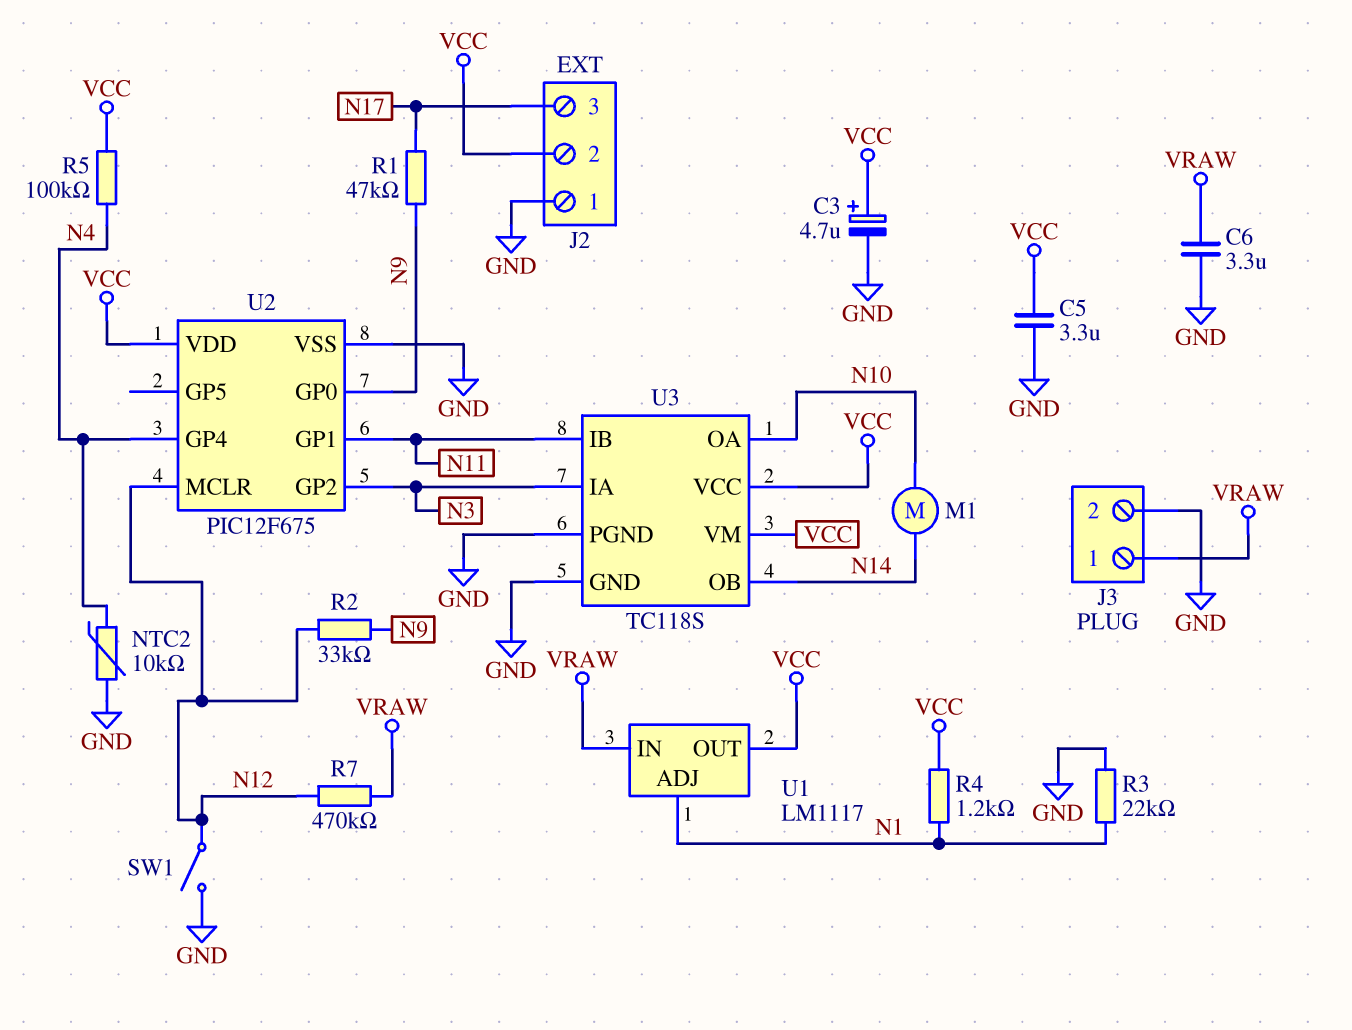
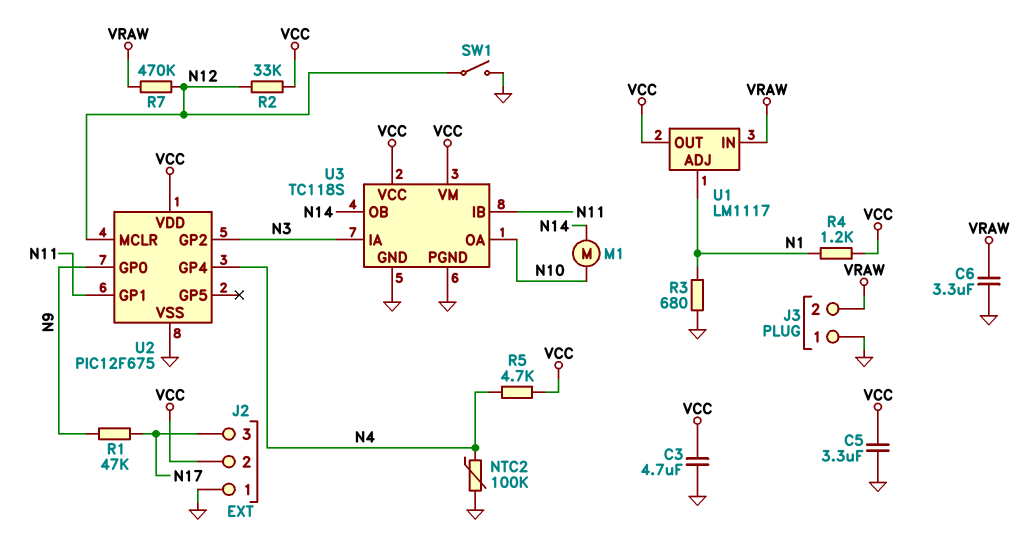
C3: 4.7uF (plus VCC, minus GND) -> 4.7uF (GND, VCC)
J3 pin 1: VRAW -> GND
J3 pin 2: GND -> VRAW
NTC2: 10k (GND, N4) -> 100k (GND, N4)
R2: 33k (N9, N12) -> 33k (N12, VCC)
R3: 22k (GND, N1) -> 680 (GND, N1)
R5: 100k (N4, VCC) -> 4.7k (N4, VCC)

